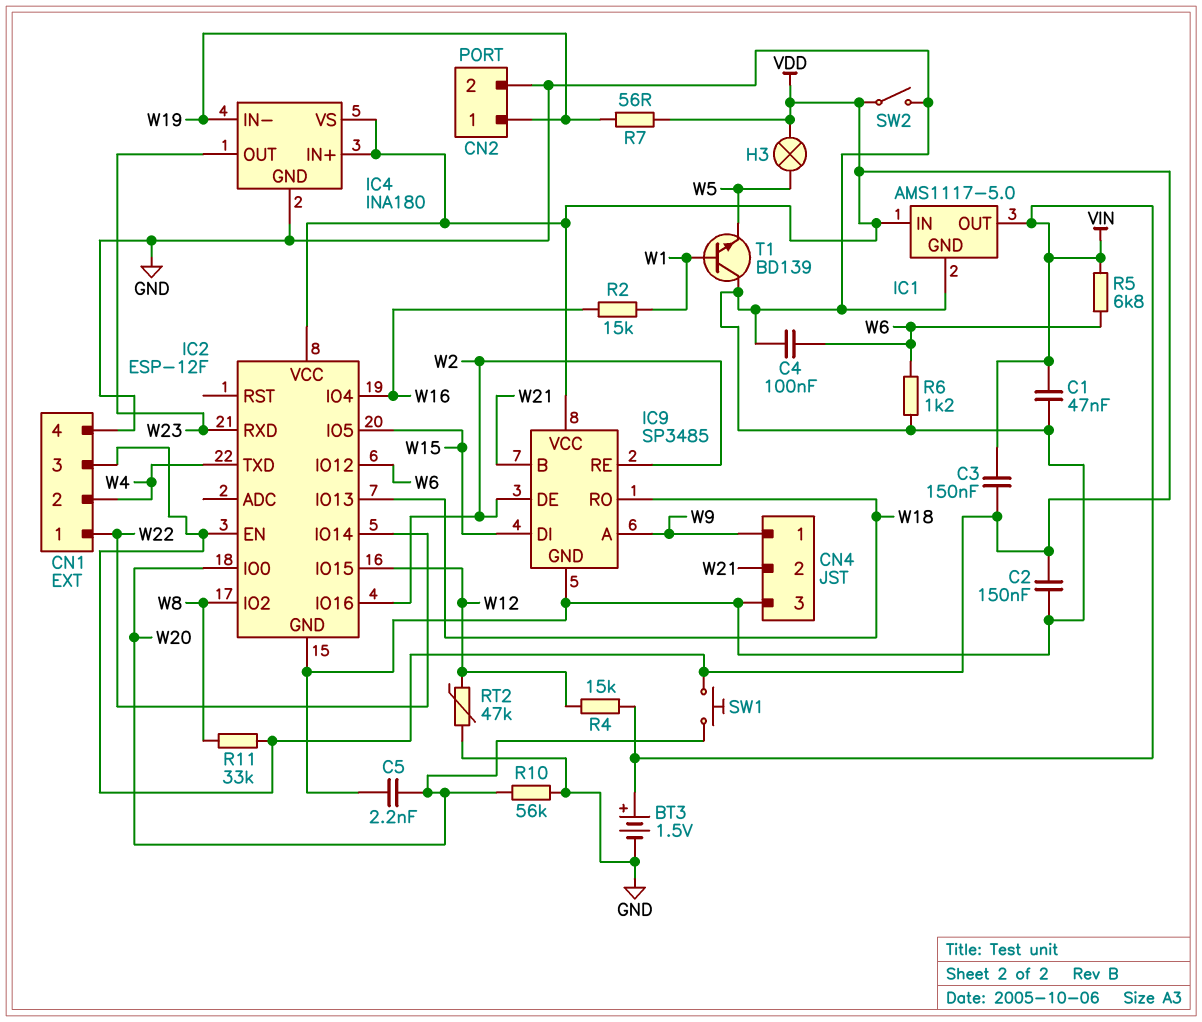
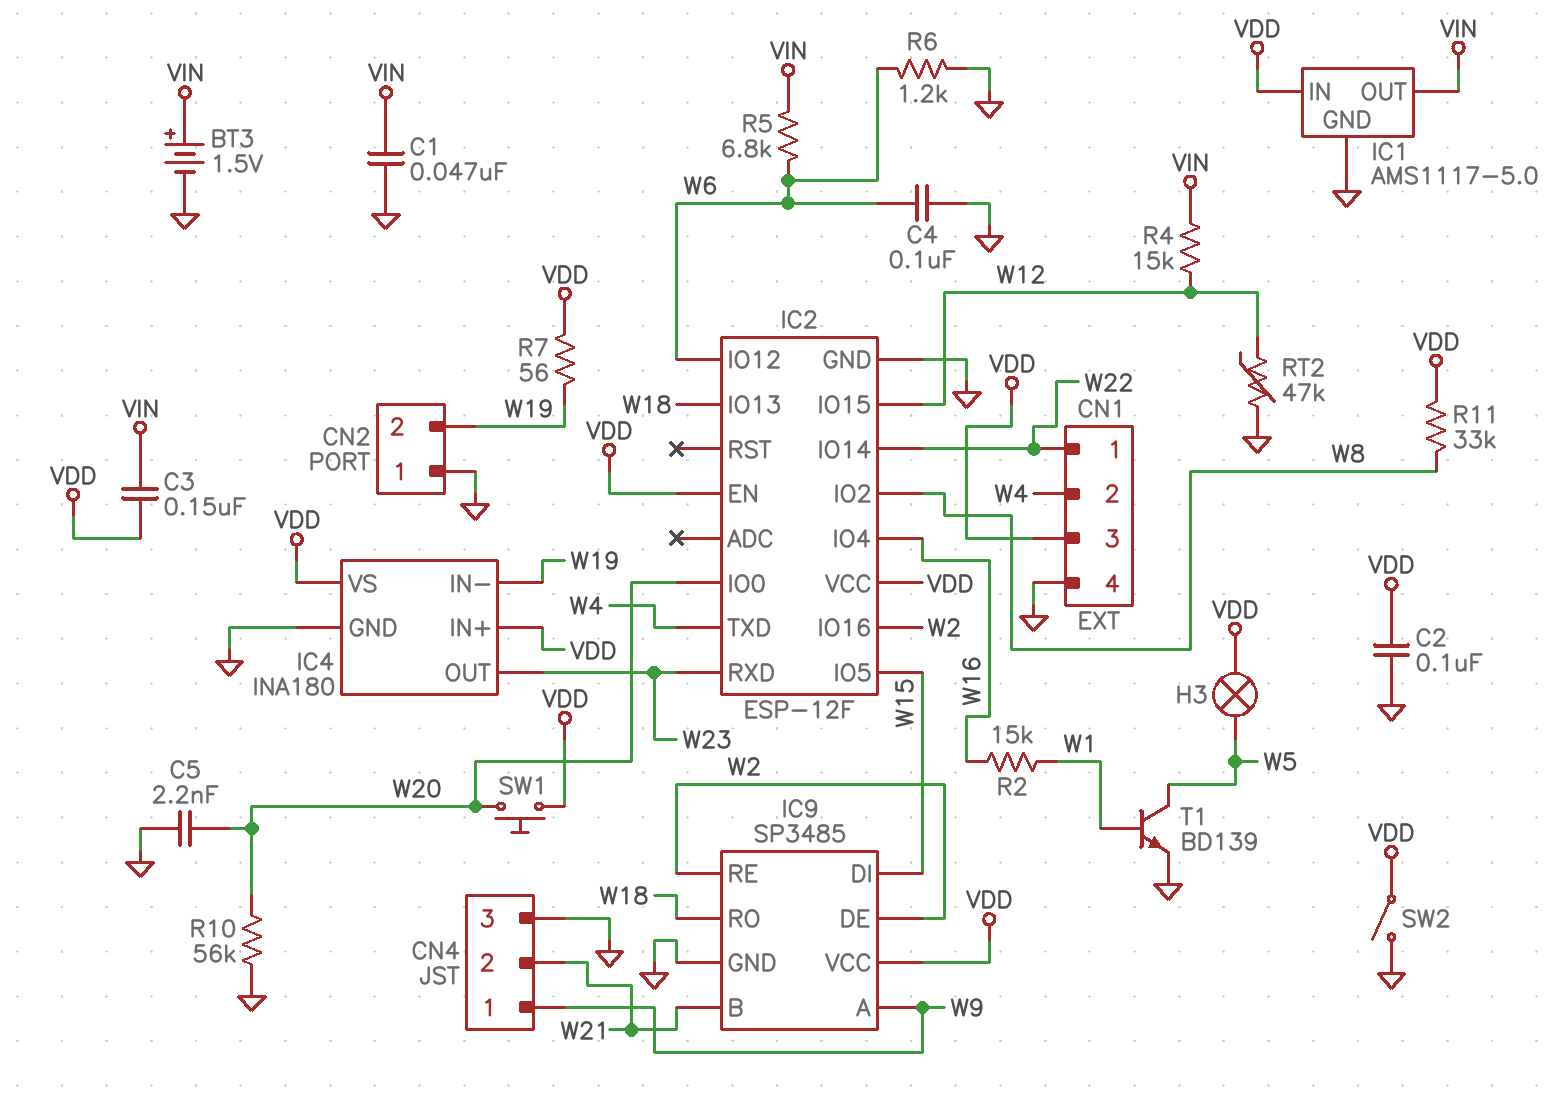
C2: 150nF (GND, VDD) -> 100nF (GND, VDD)
CN2 pin 1: W19 -> GND
CN2 pin 2: GND -> W19
T1: NPN BD139 (B W1, C GND, E W5) -> NPN BD139 (B W1, C W5, E GND)

